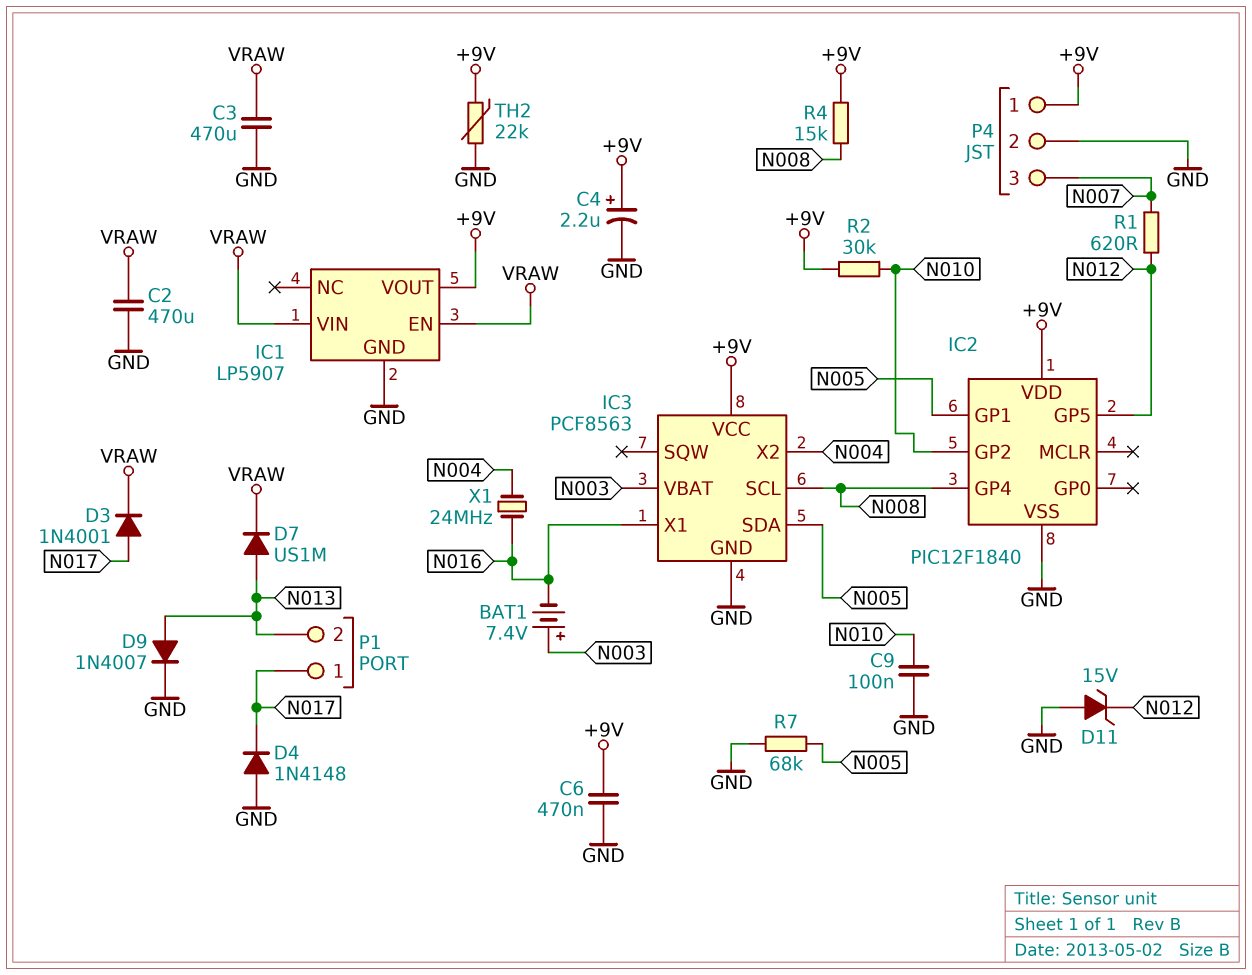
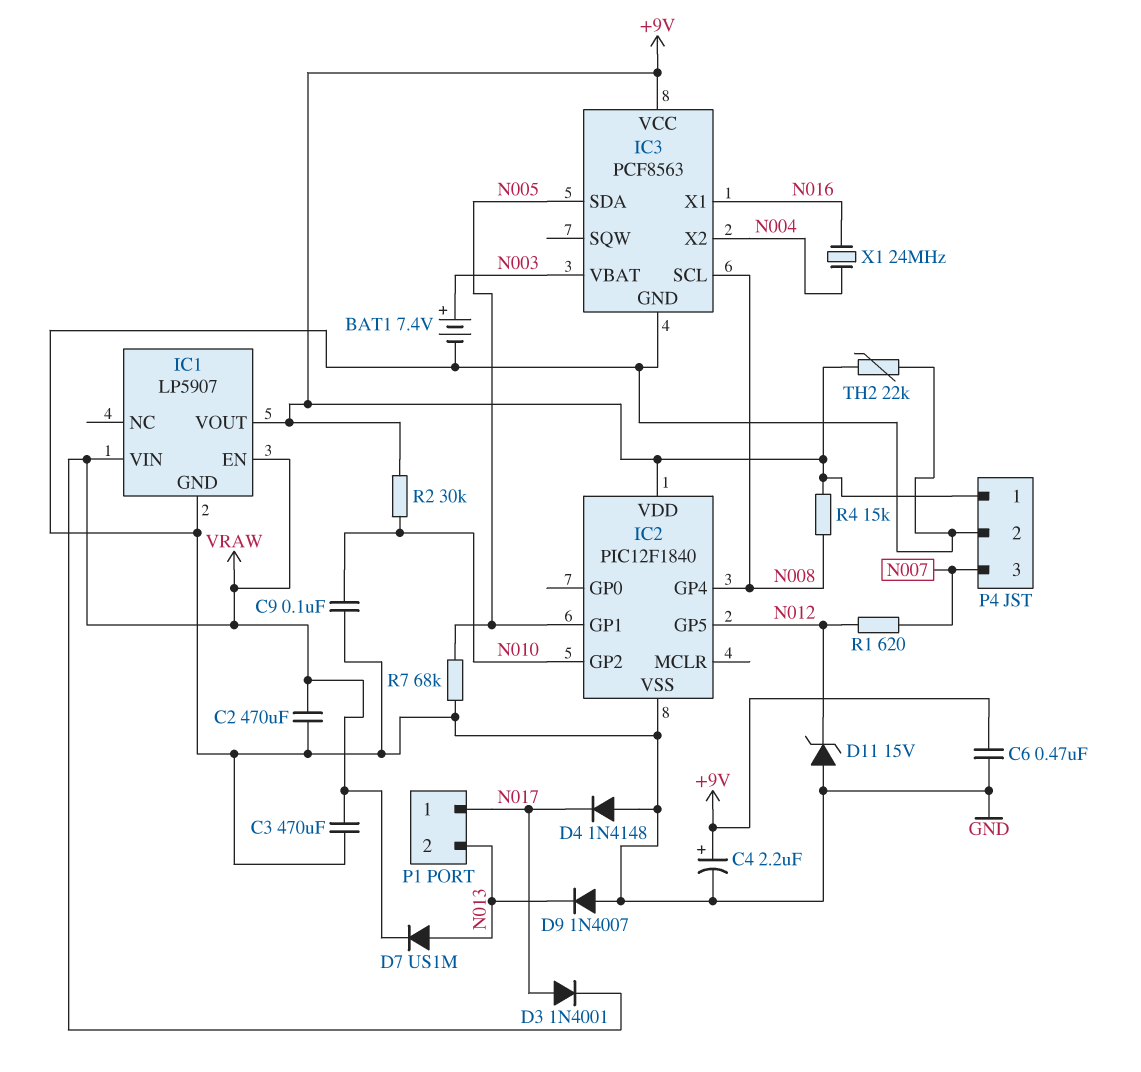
BAT1: 7.4V (plus N003, minus N016) -> 7.4V (plus N003, minus GND)
D9: diode 1N4007 (A N013, K GND) -> diode 1N4007 (A GND, K N013)

